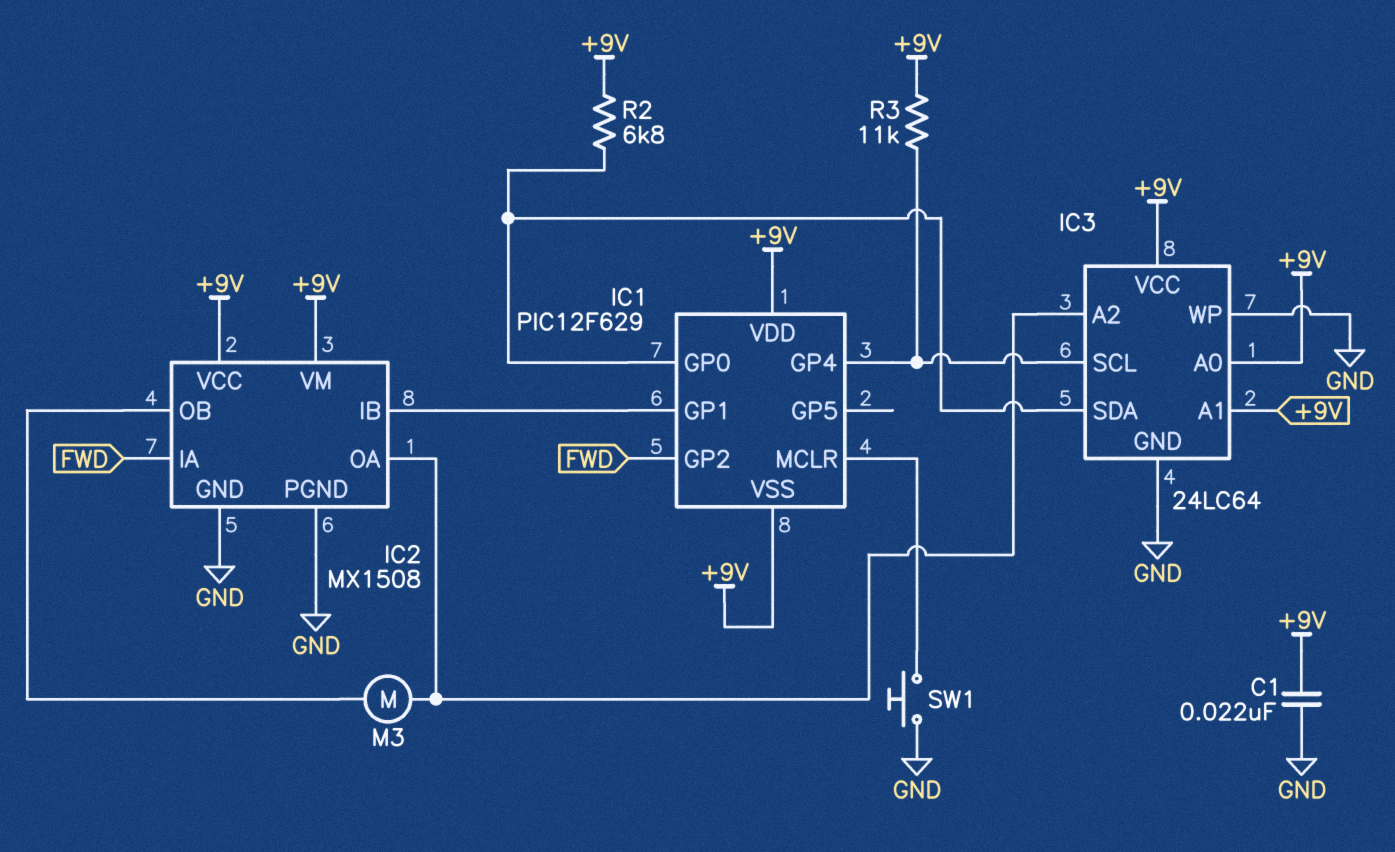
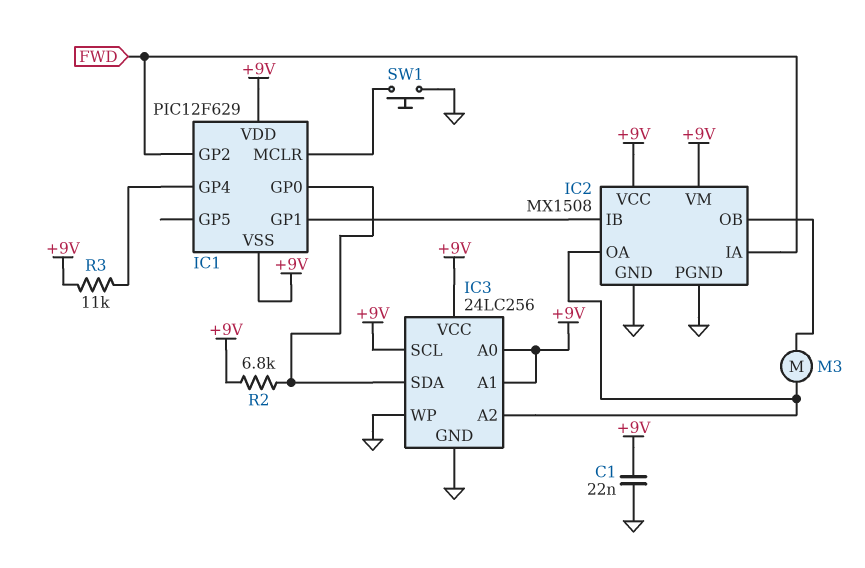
IC3: 24LC64 -> 24LC256
IC3 pin SCL: IC1/GP4 -> +9V

